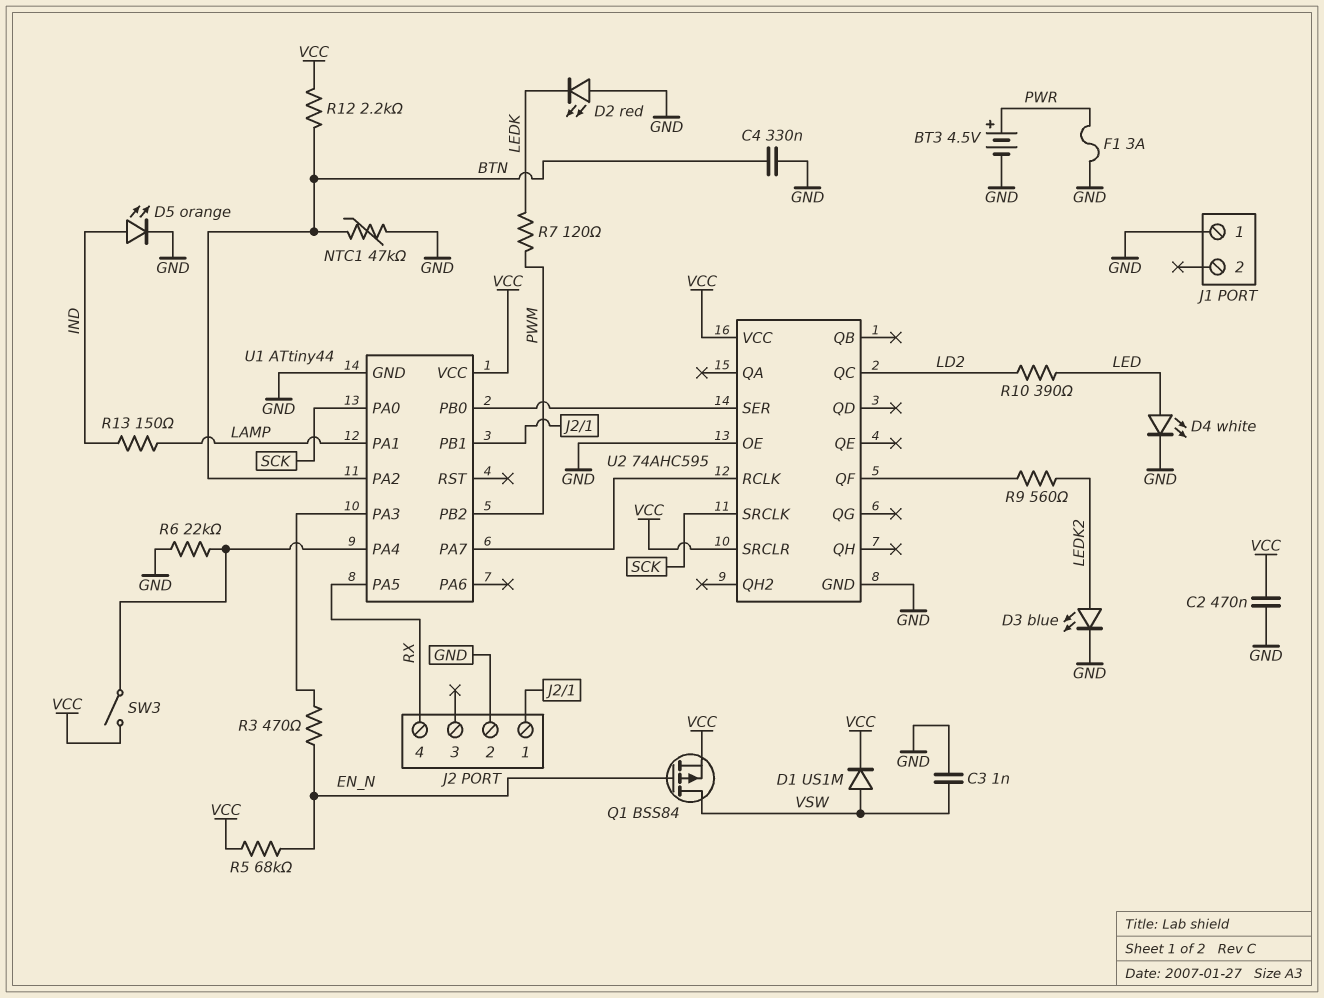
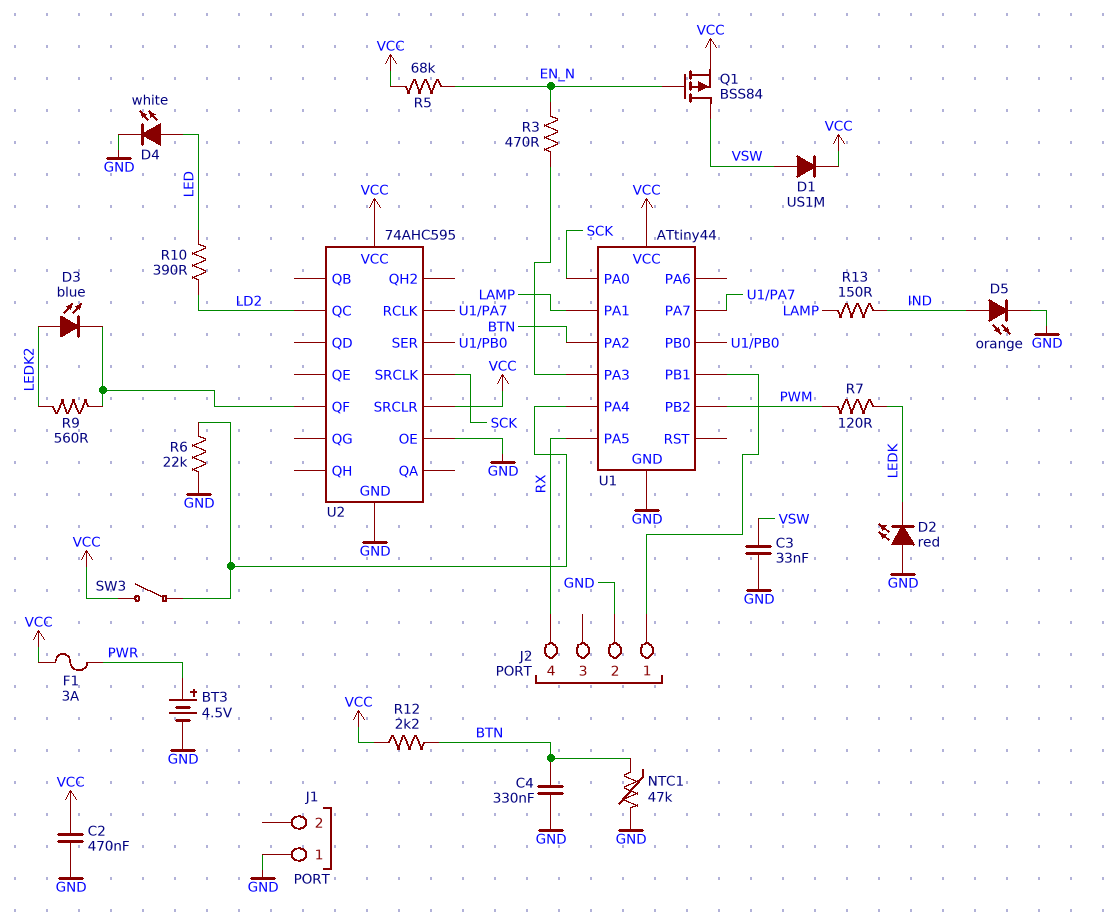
C3: 1nF (GND, VSW) -> 33nF (GND, VSW)
D3: LED blue (A LEDK2, K GND) -> LED blue (A LEDK2, K U2/QF)
F1: 3A (GND, PWR) -> 3A (PWR, VCC)

